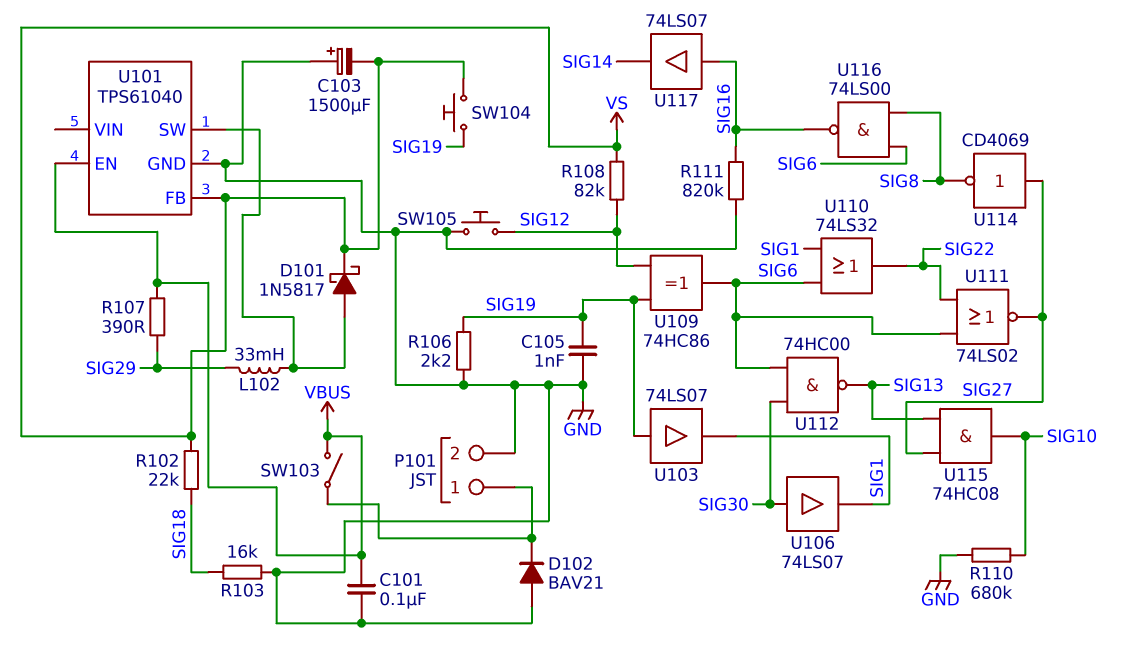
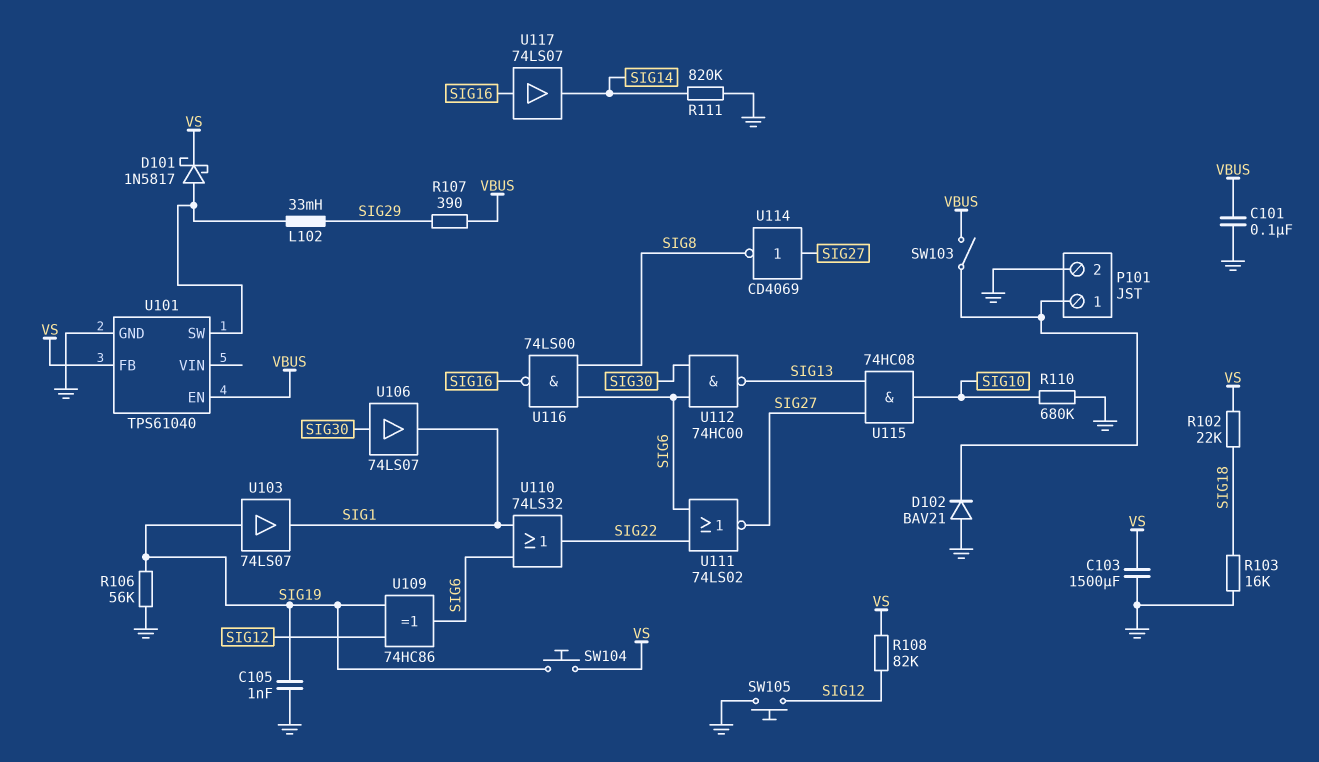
C103: 1500uF (plus GND, minus VS) -> 1500uF (GND, VS)
R106: 2.2k (GND, SIG19) -> 56k (GND, SIG19)
R111: 820k (GND, SIG16) -> 820k (GND, SIG14)

